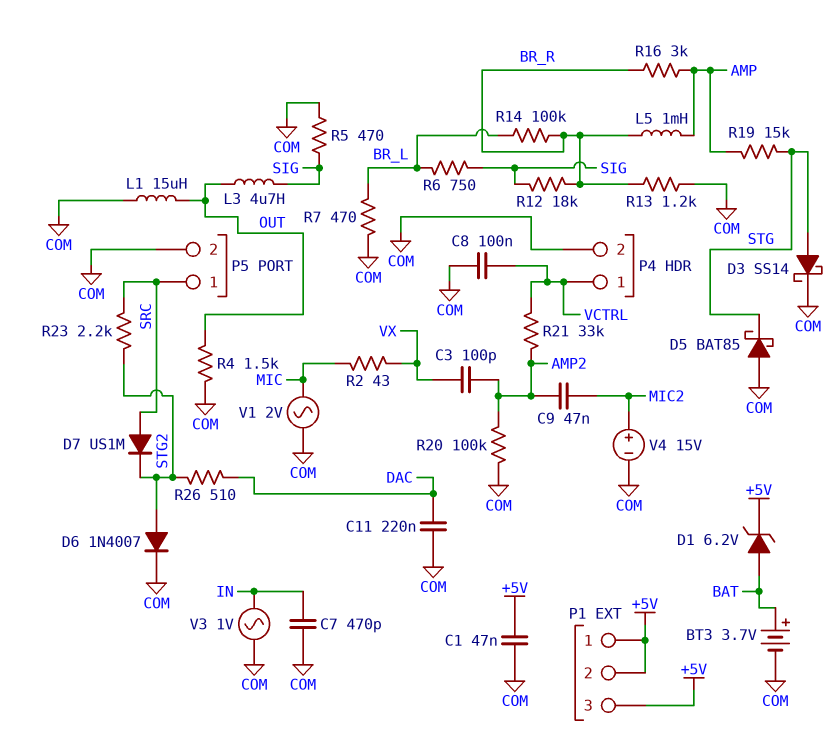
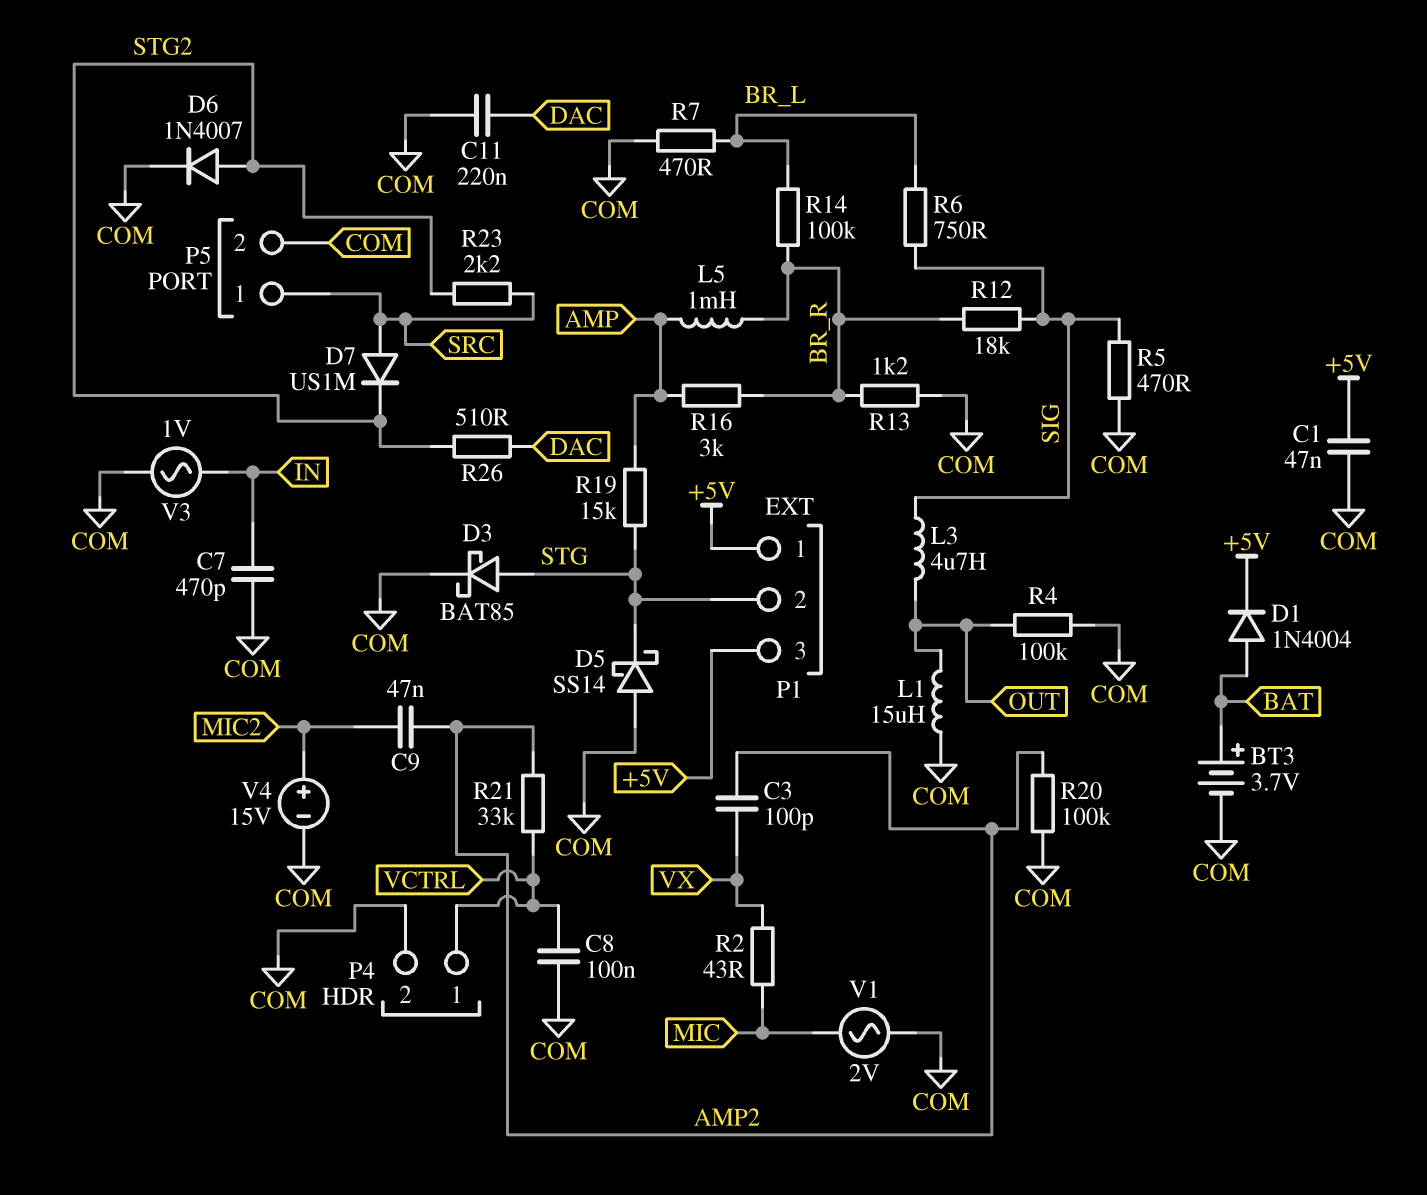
D1: zener 6.2V (A BAT, K +5V) -> diode 1N4004 (A BAT, K +5V)
D3: schottky SS14 (A STG, K COM) -> schottky BAT85 (A STG, K COM)
D5: schottky BAT85 (A COM, K STG) -> schottky SS14 (A COM, K STG)
P1 pin 2: +5V -> STG
R4: 1.5k (COM, OUT) -> 100k (COM, OUT)

